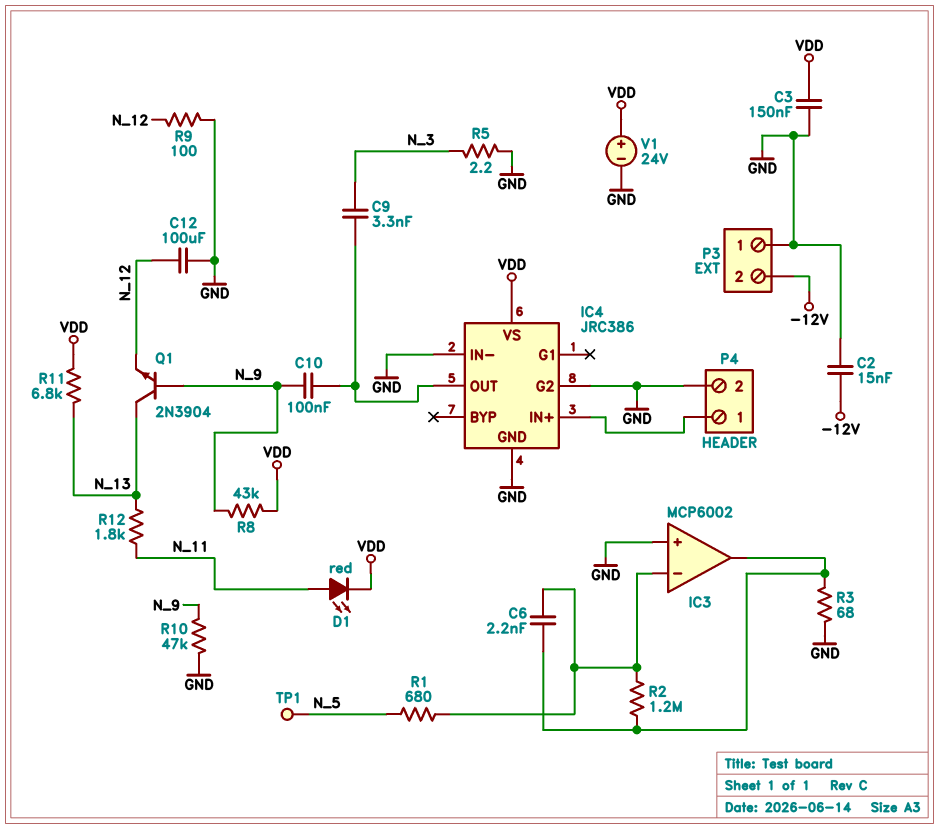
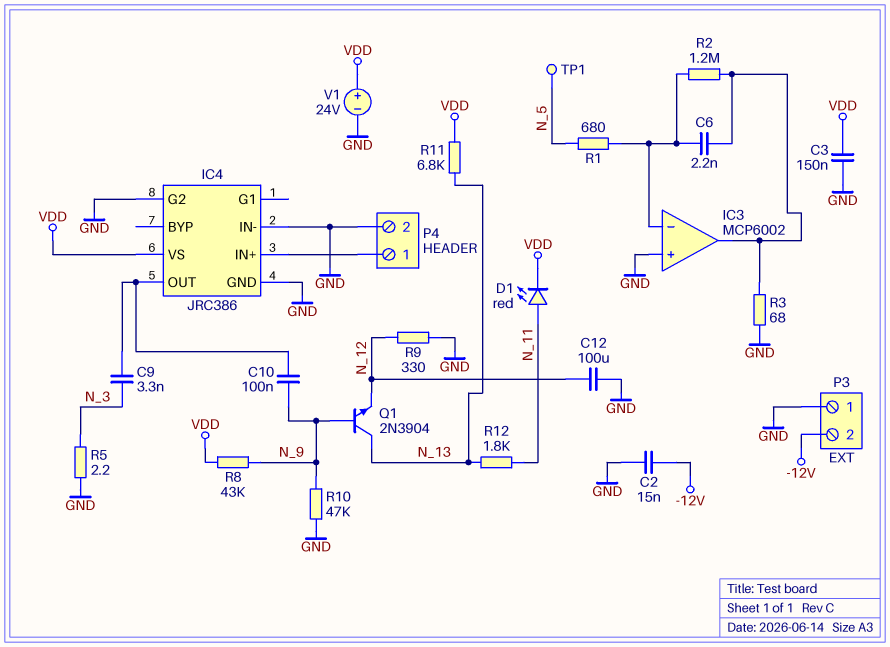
R9: 100 (GND, N_12) -> 330 (GND, N_12)

